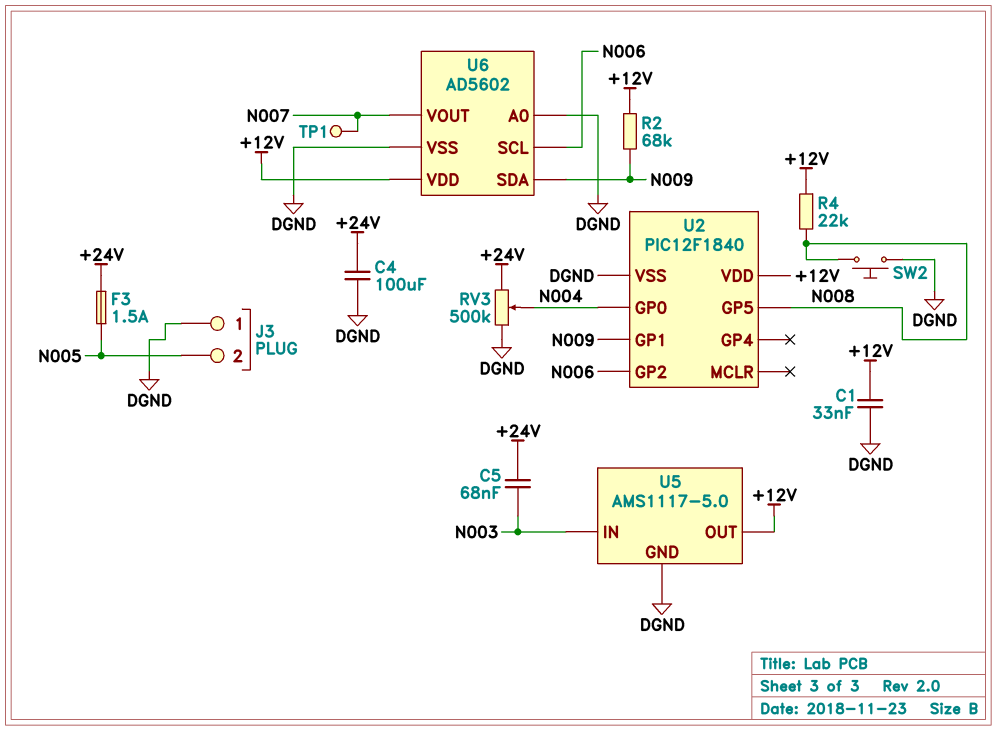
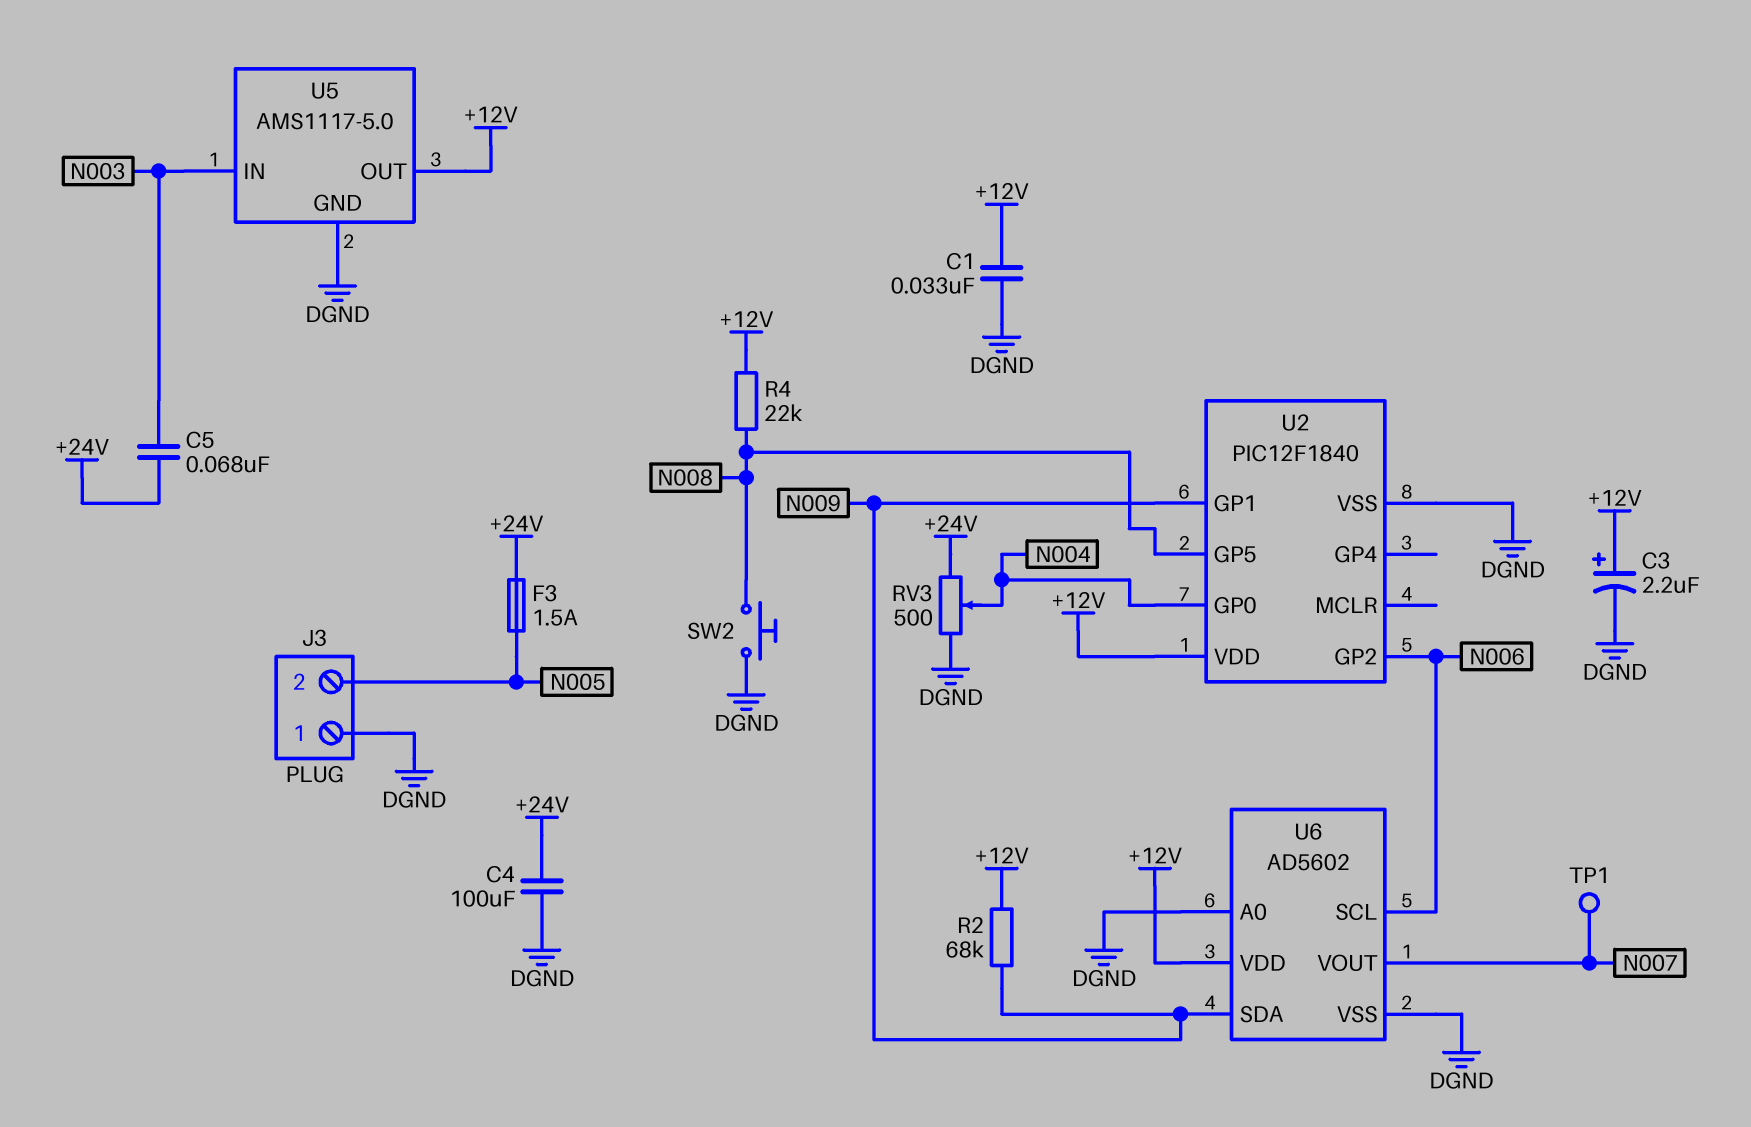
C3: none -> 2.2uF (plus +12V, minus DGND)
RV3: 500k (+24V, DGND, wiper N004) -> 500 (+24V, DGND, wiper N004)

